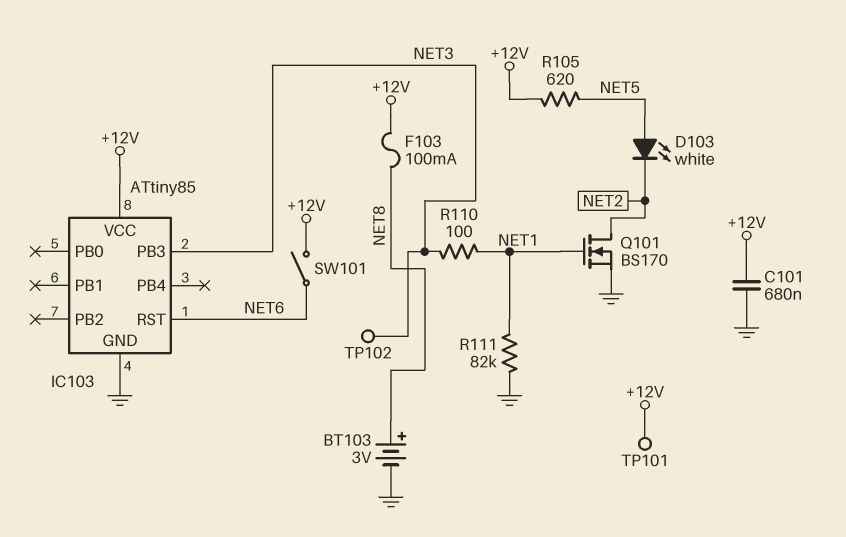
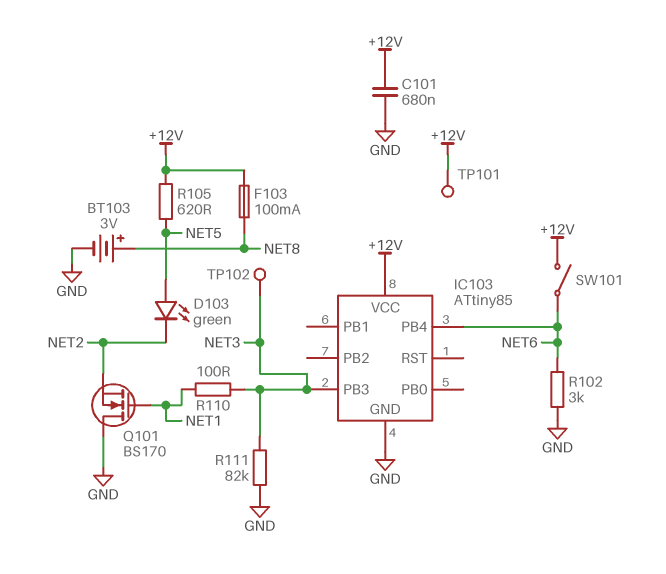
D103: LED white (A NET5, K NET2) -> LED green (A NET5, K NET2)
IC103 pin PB4: none -> NET6
IC103 pin RST: NET6 -> none
Q101: NMOS BS170 (G NET1, D NET2, S GND) -> NMOS BS170 (G NET1, D GND, S NET2)
R102: none -> 3k (GND, NET6)
R111: 82k (GND, NET1) -> 82k (GND, NET3)

